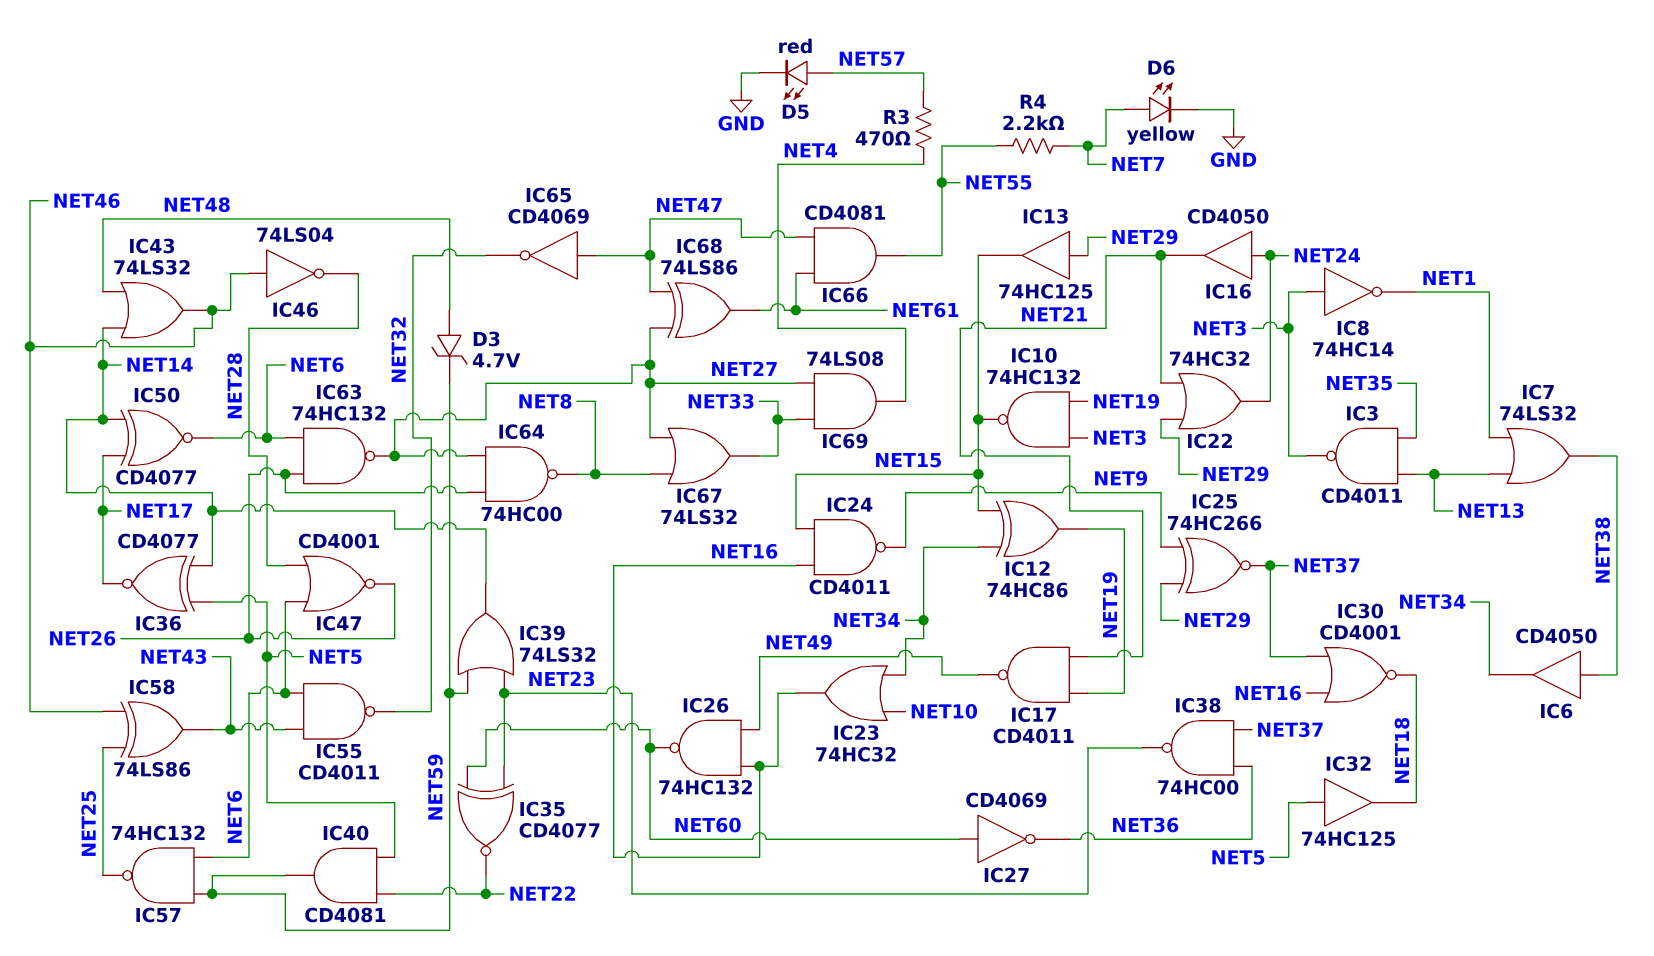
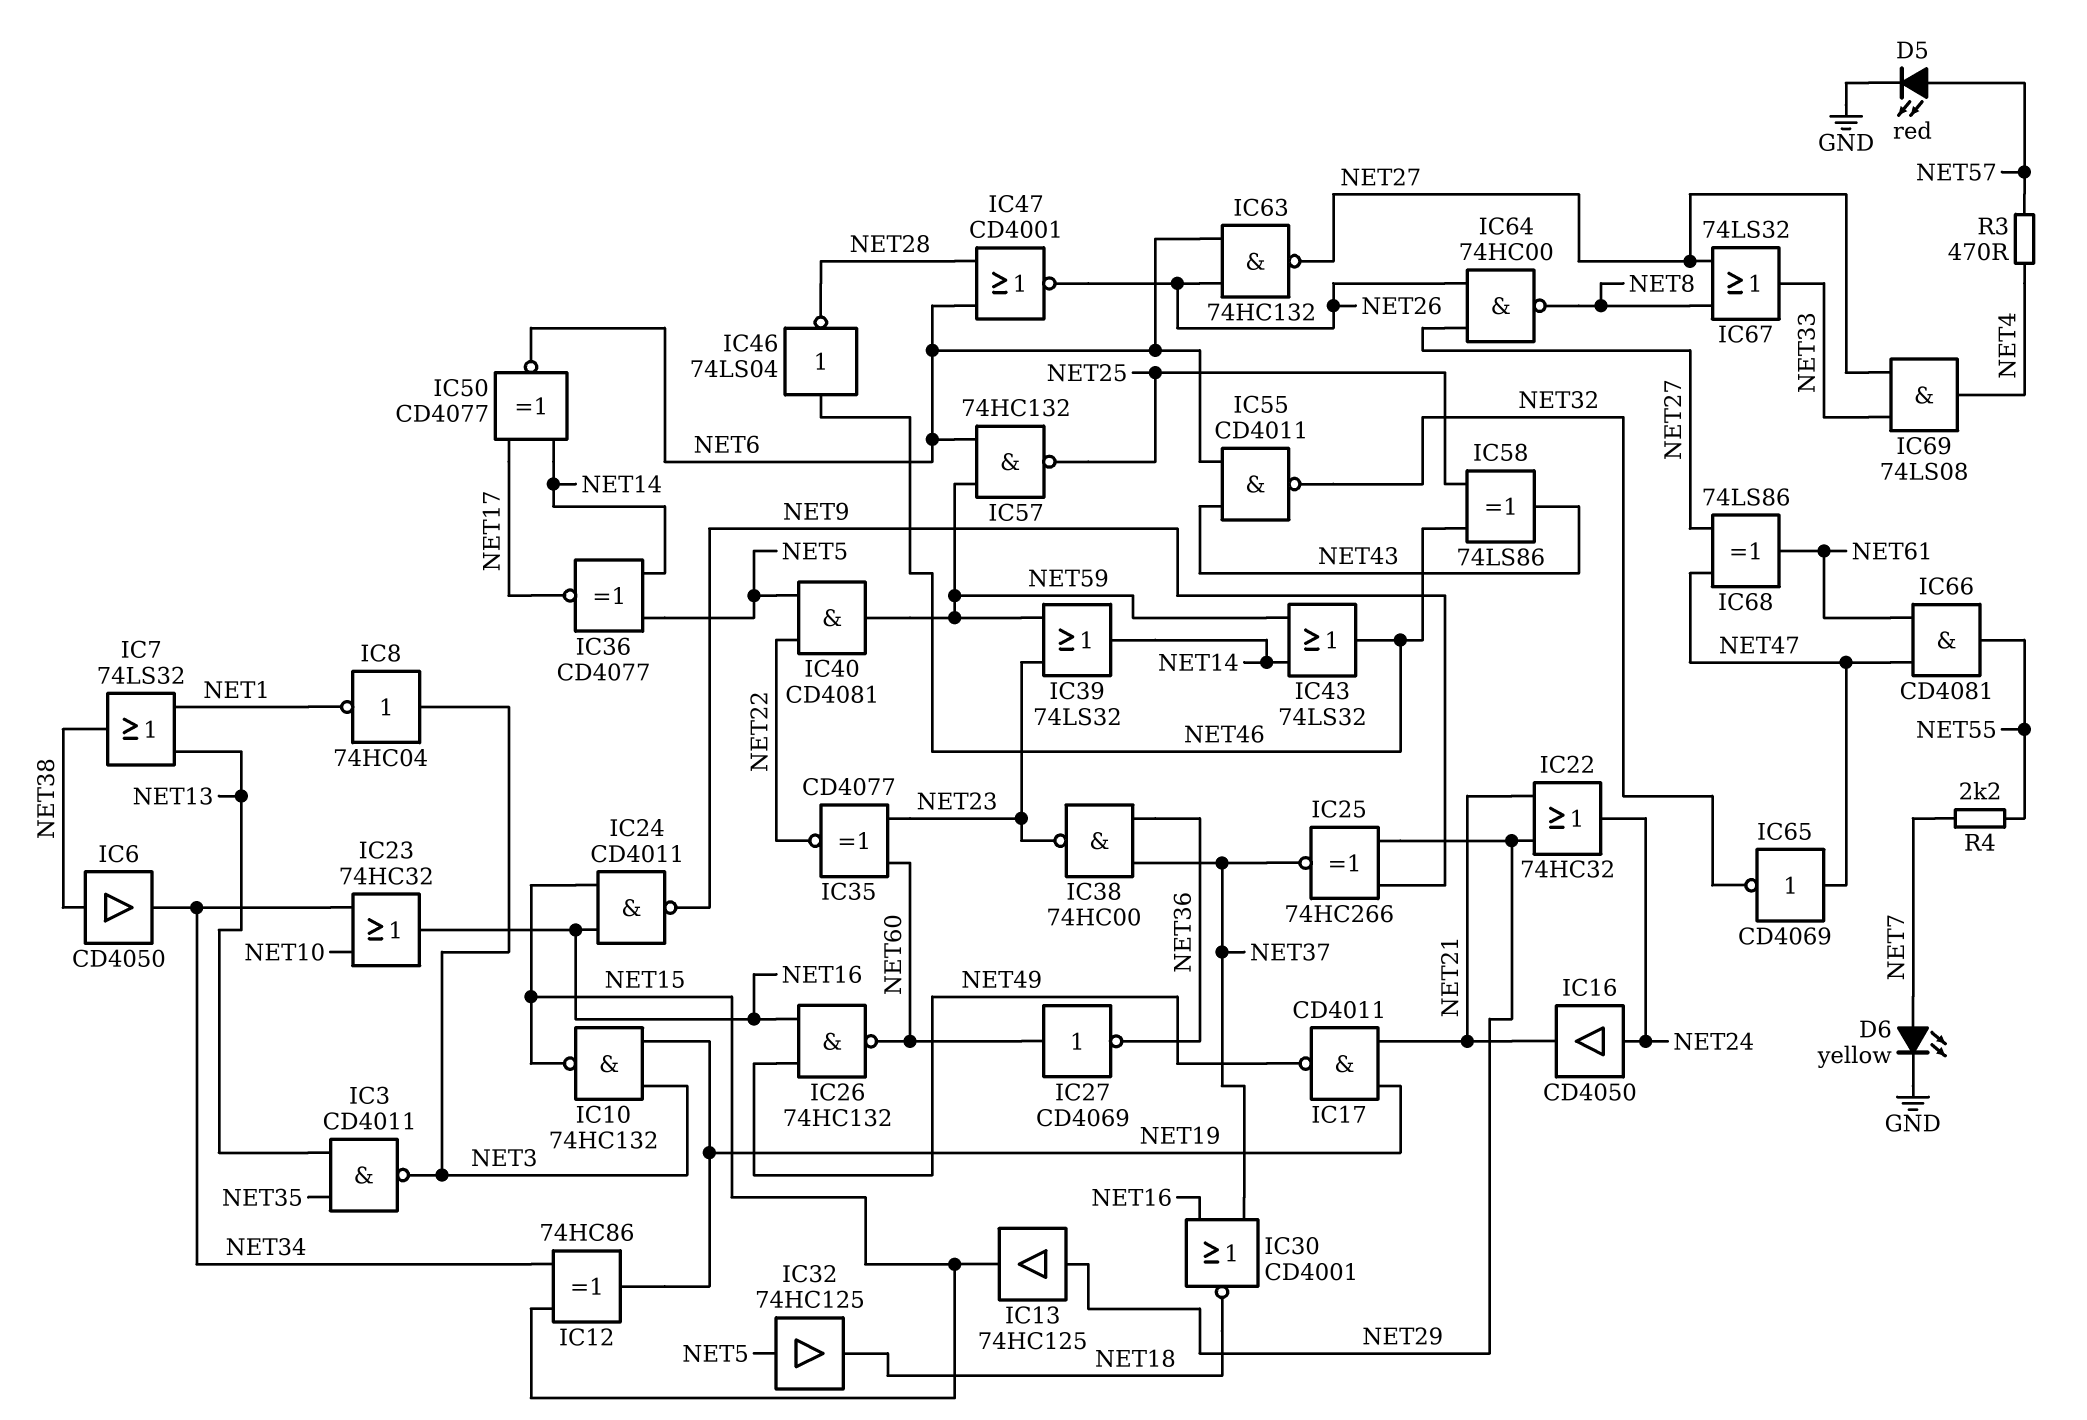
D3: zener 4.7V (A NET48, K NET59) -> none
IC8: NOT 74HC14 (in NET3, out NET1) -> NOT 74HC04 (in NET3, out NET1)
IC43: OR 74LS32 (in NET14, in NET48, out NET46) -> OR 74LS32 (in NET14, in NET59, out NET46)

